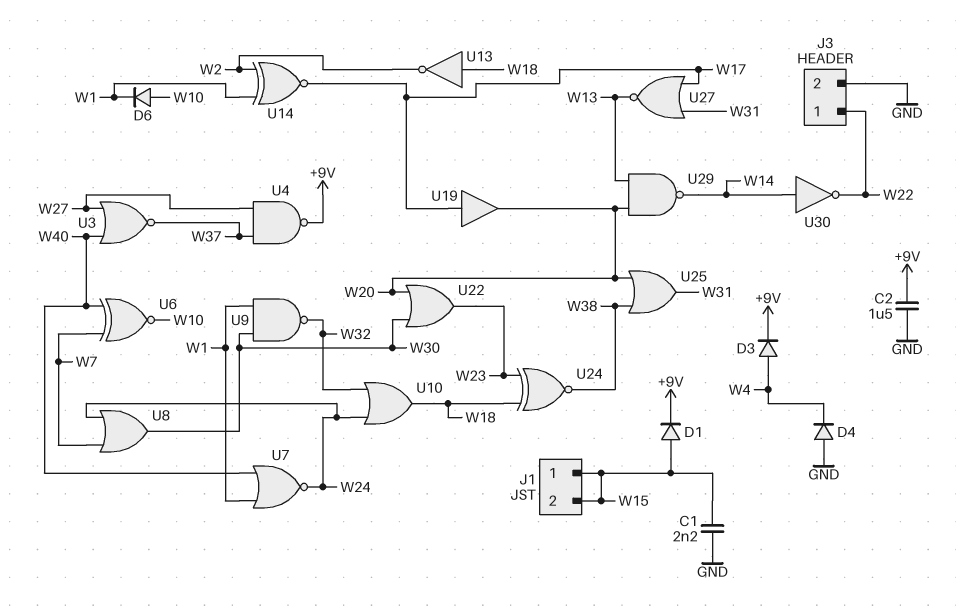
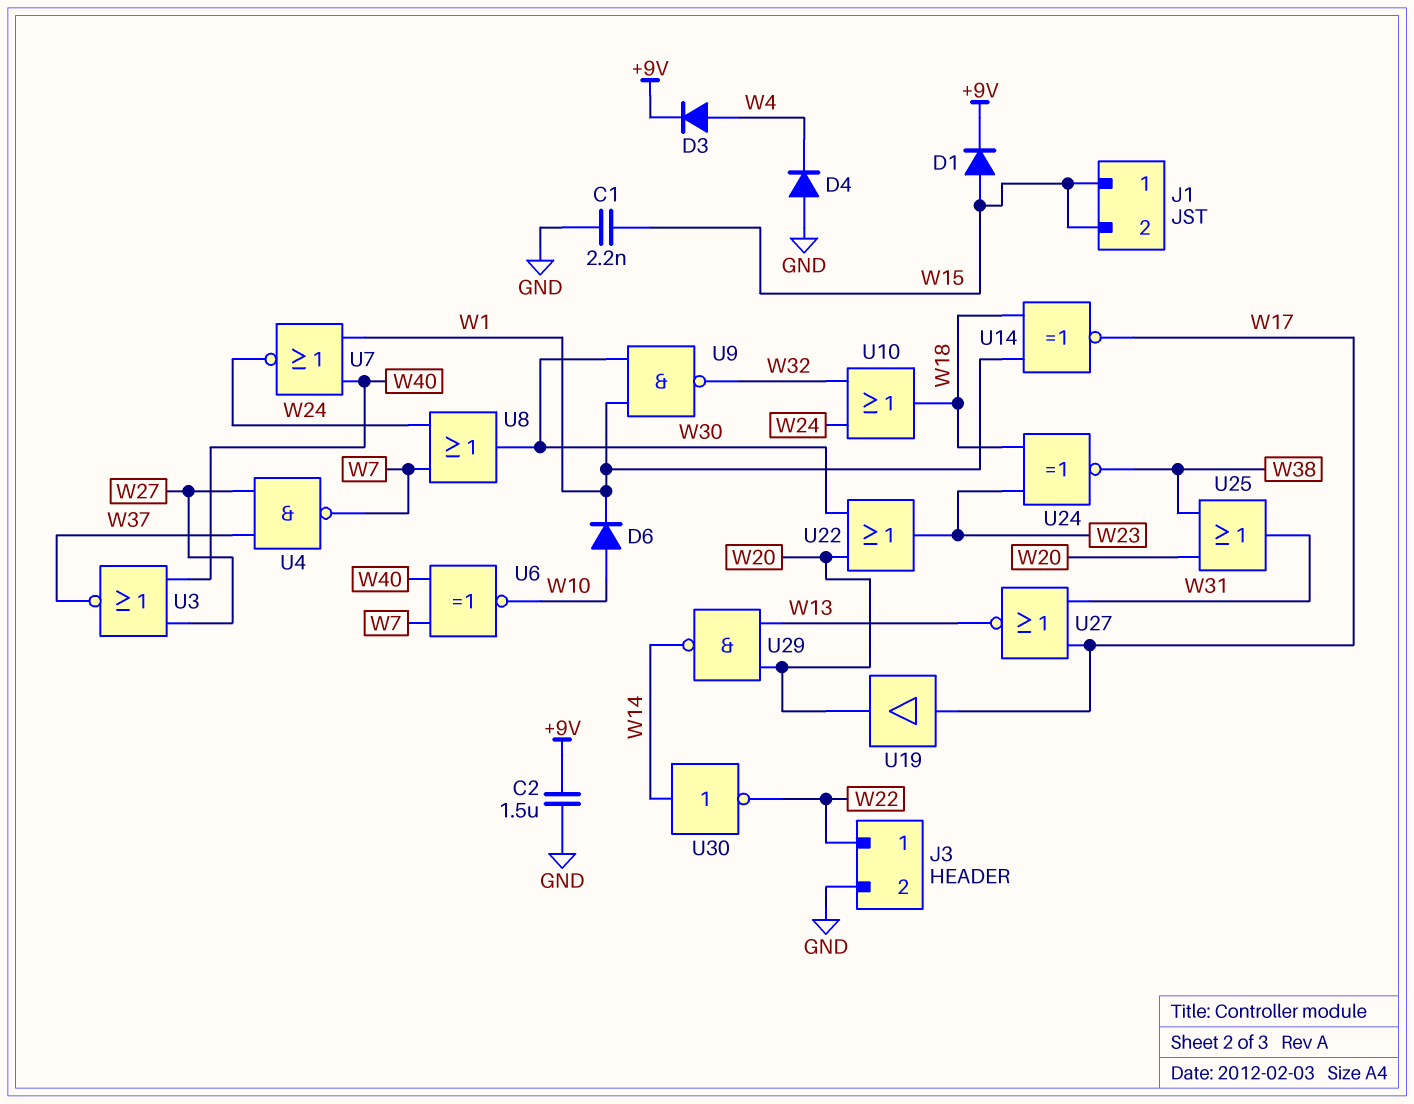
U4: NAND (in W27, in W37, out +9V) -> NAND (in W27, in W37, out W7)
U13: NOT (in W18, out W2) -> none
U14: XNOR (in W1, in W2, out W17) -> XNOR (in W1, in W18, out W17)

